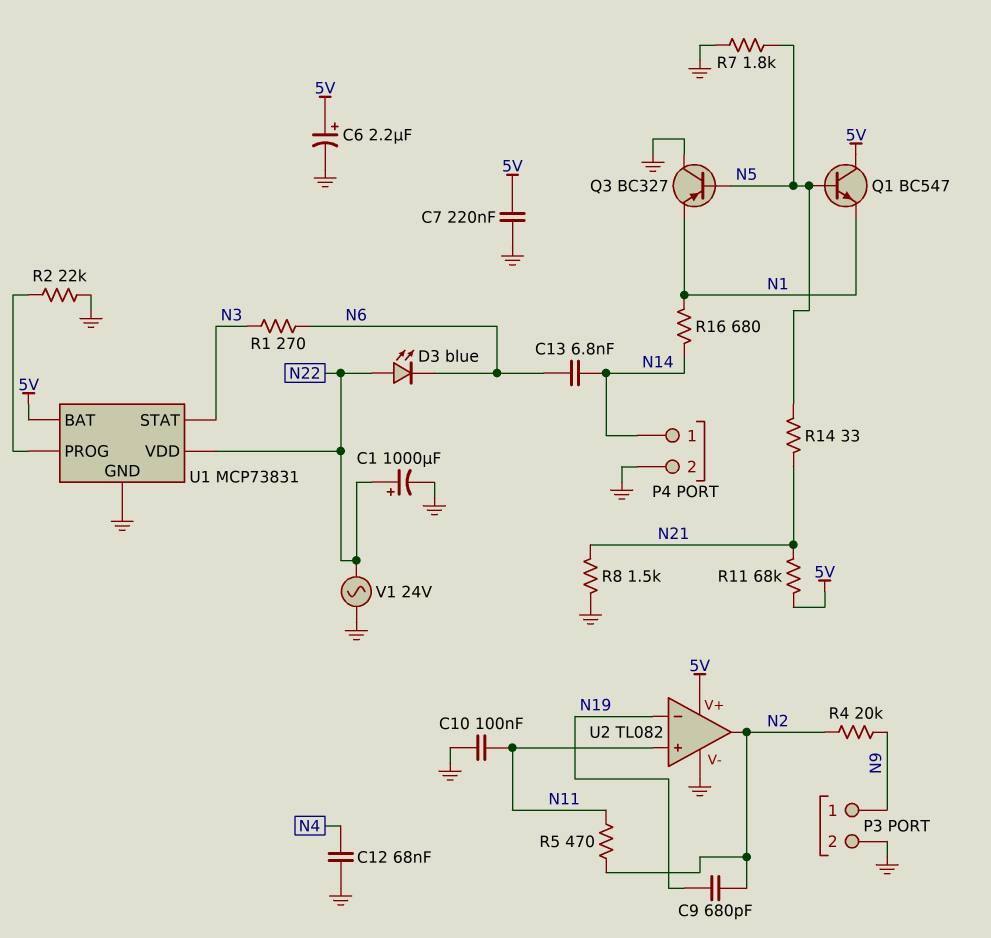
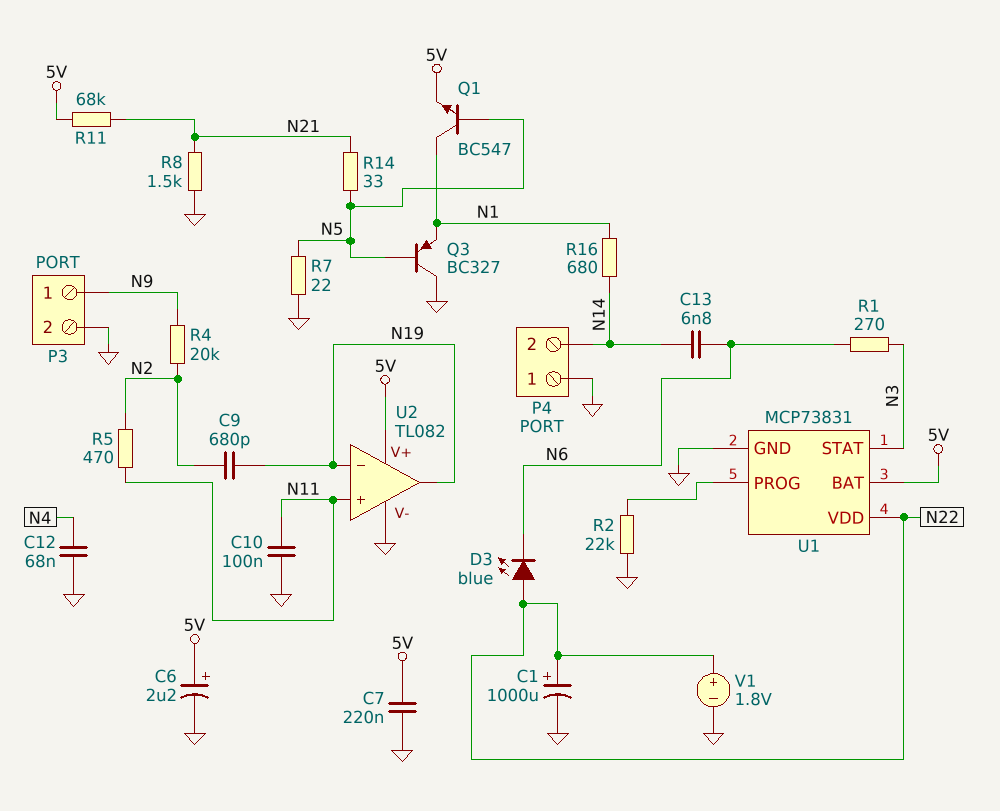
P4 pin 1: N14 -> GND
P4 pin 2: GND -> N14
Q1: NPN BC547 (B N5, C 5V, E N1) -> NPN BC547 (B N5, C N1, E 5V)
R7: 1.8k (GND, N5) -> 22 (GND, N5)
U2 pin out: N2 -> N19
V1: AC 24V (GND, N22) -> 1.8V (plus N22, minus GND)

